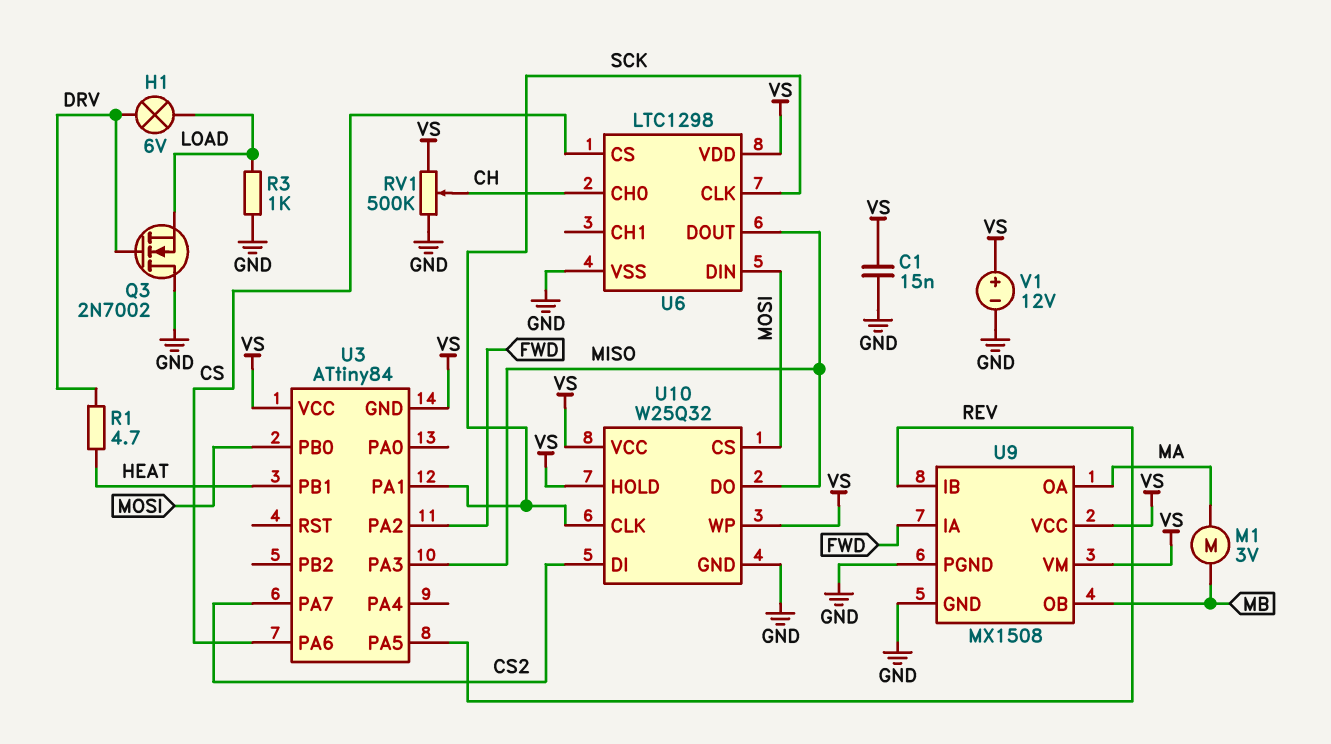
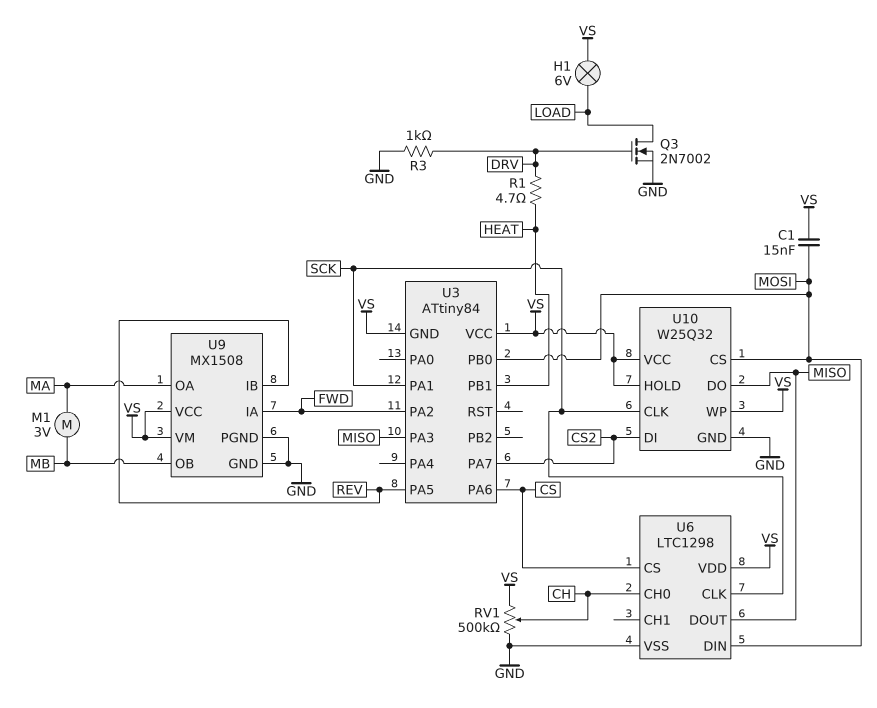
C1: 15nF (GND, VS) -> 15nF (MOSI, VS)
H1: lamp 6V (DRV, LOAD) -> lamp 6V (LOAD, VS)
Q3: NMOS 2N7002 (G DRV, D GND, S LOAD) -> NMOS 2N7002 (G DRV, D LOAD, S GND)
R3: 1k (GND, LOAD) -> 1k (DRV, GND)
V1: 12V (plus VS, minus GND) -> none

